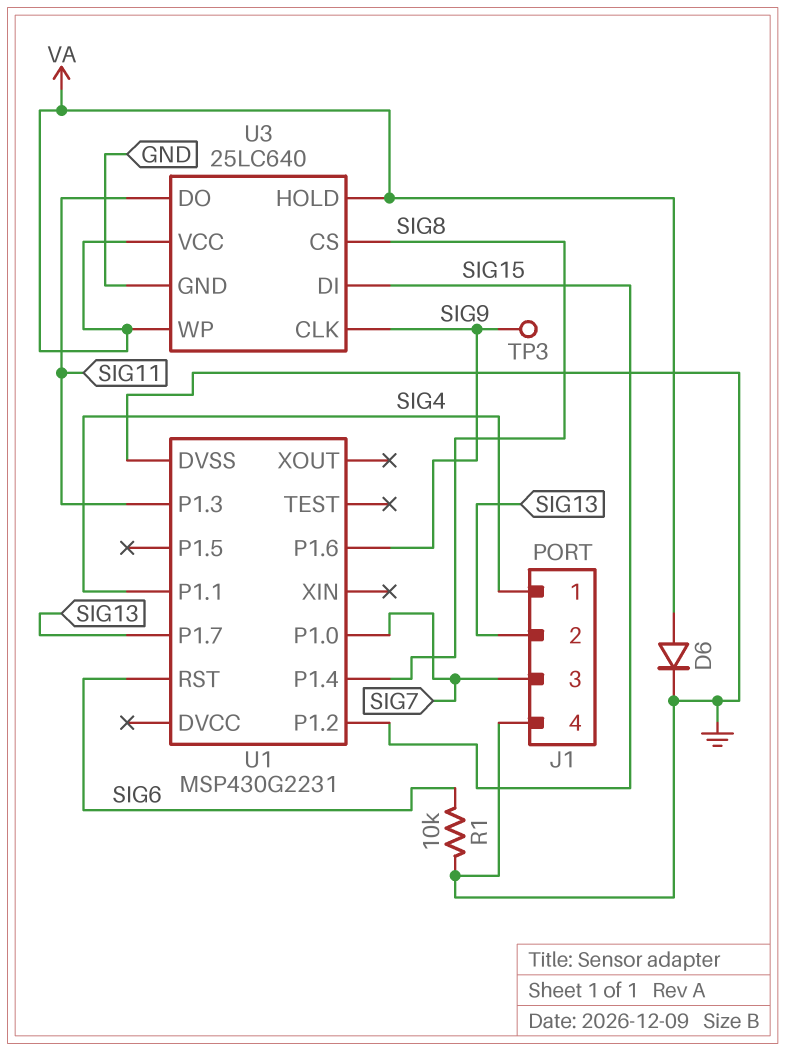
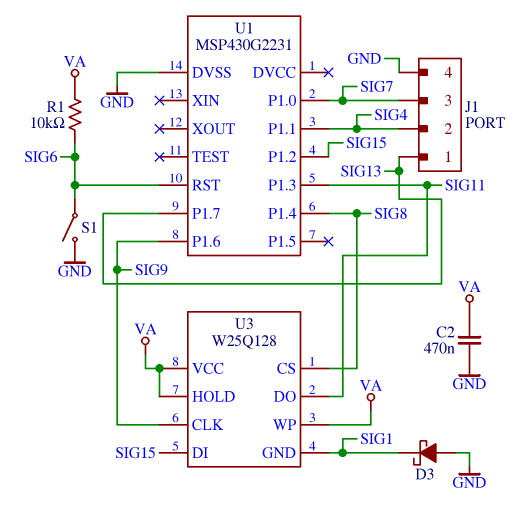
C2: none -> 470nF (GND, VA)
D3: none -> schottky (A GND, K SIG1)
D6: diode (A VA, K GND) -> none
J1 pin 1: SIG4 -> SIG13
J1 pin 2: SIG13 -> SIG4
R1: 10k (GND, SIG6) -> 10k (SIG6, VA)
S1: none -> switch (GND, SIG6)
TP3: test point (SIG9) -> none
U3: 25LC640 -> W25Q128
U3 pin GND: GND -> SIG1

